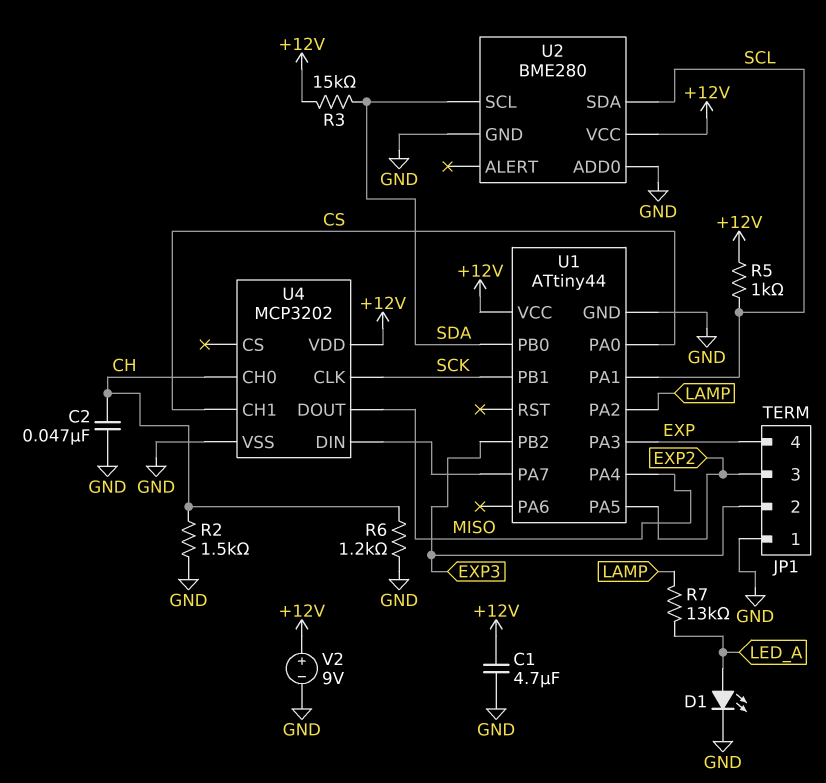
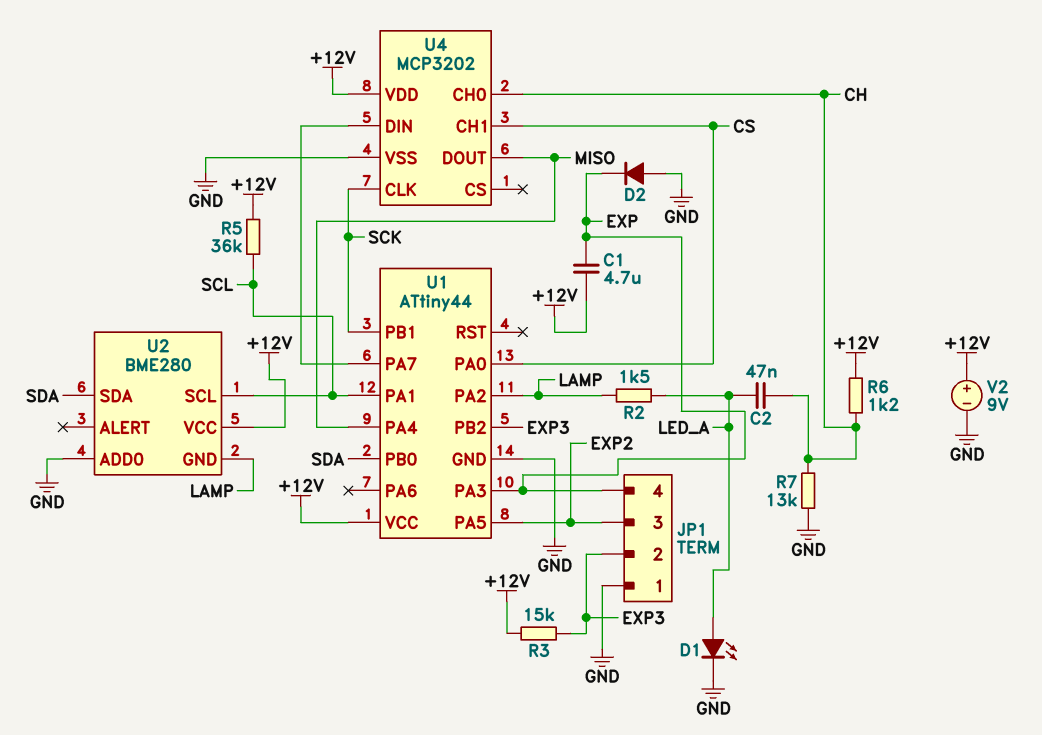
C1: 4.7uF (+12V, GND) -> 4.7uF (+12V, EXP)
C2: 47nF (CH, GND) -> 47nF (CH, LED_A)
D2: none -> diode (A GND, K EXP)
R2: 1.5k (CH, GND) -> 1.5k (LAMP, LED_A)
R3: 15k (+12V, SDA) -> 15k (+12V, EXP3)
R5: 1k (+12V, SCL) -> 36k (+12V, SCL)
R6: 1.2k (CH, GND) -> 1.2k (+12V, CH)
R7: 13k (LAMP, LED_A) -> 13k (CH, GND)
U2 pin GND: GND -> LAMP
U2 pin SCL: SDA -> SCL
U2 pin SDA: SCL -> SDA

